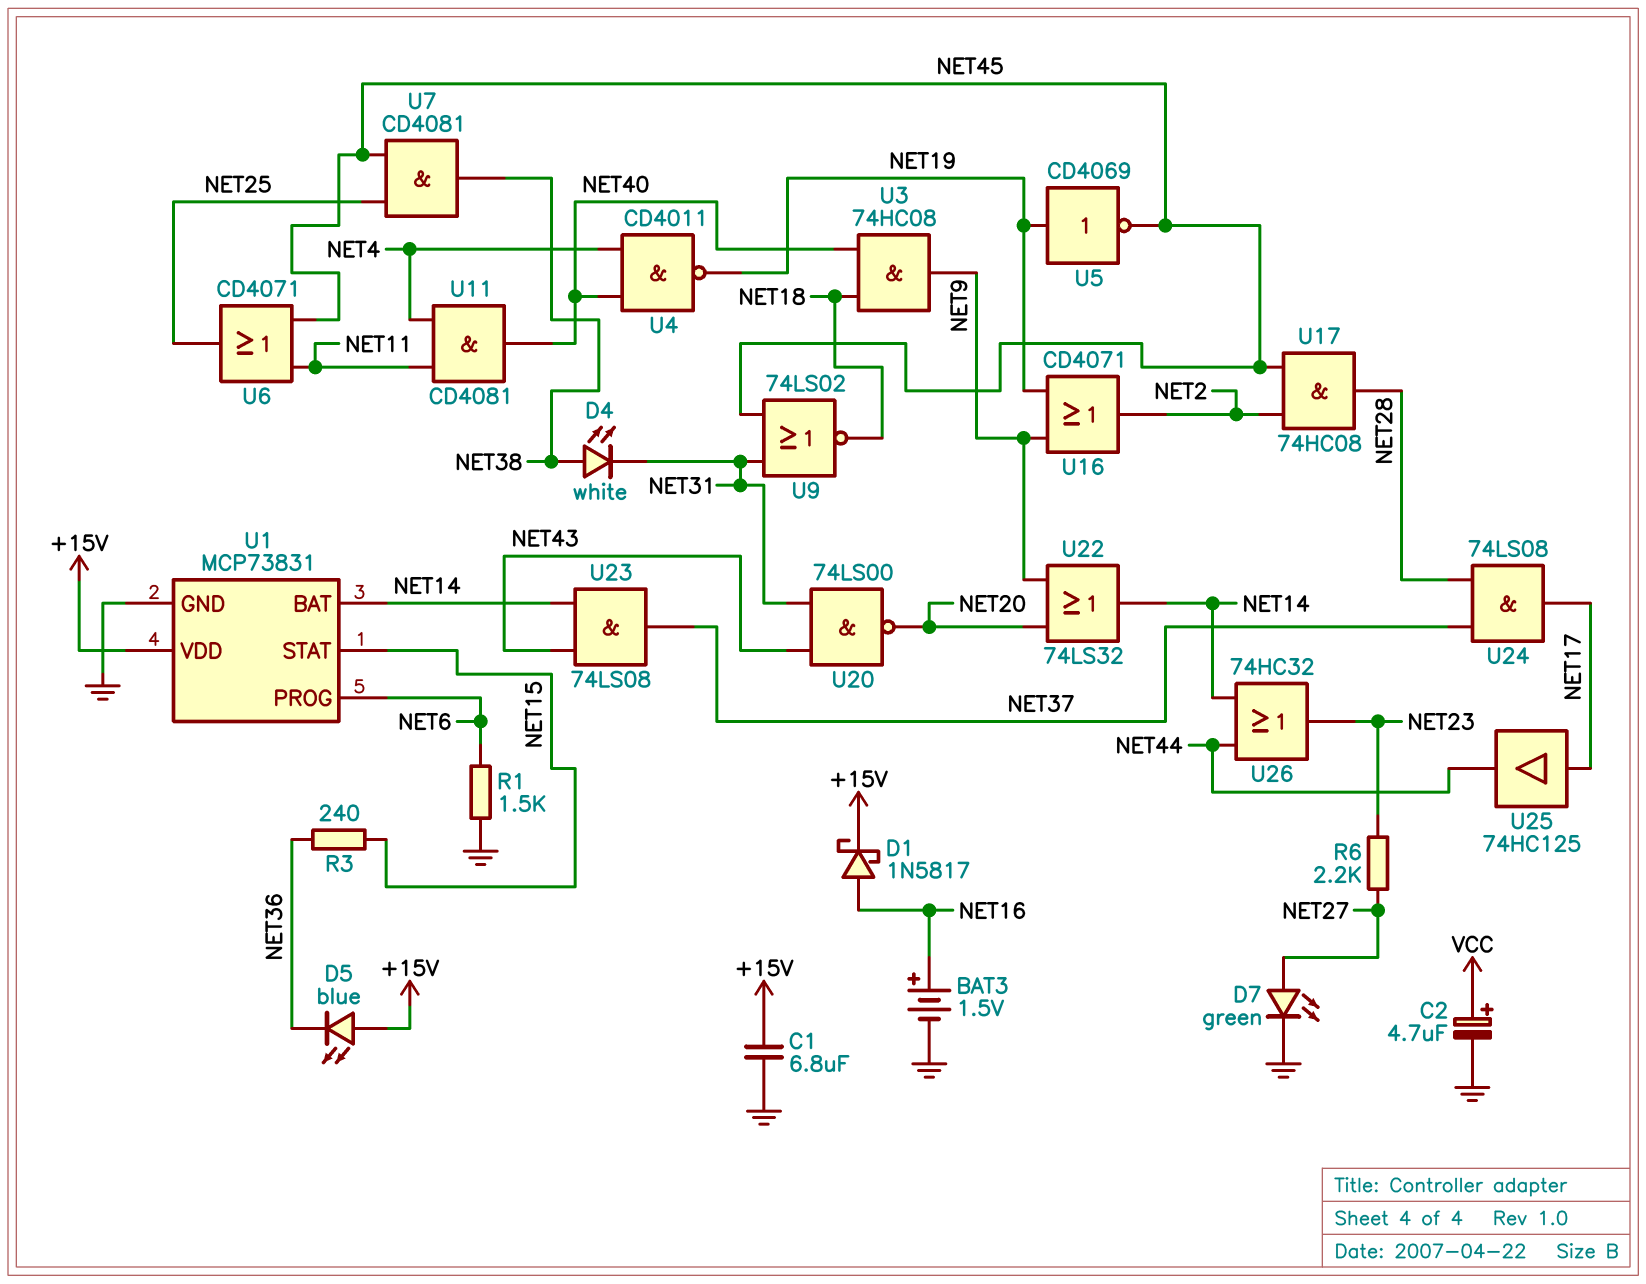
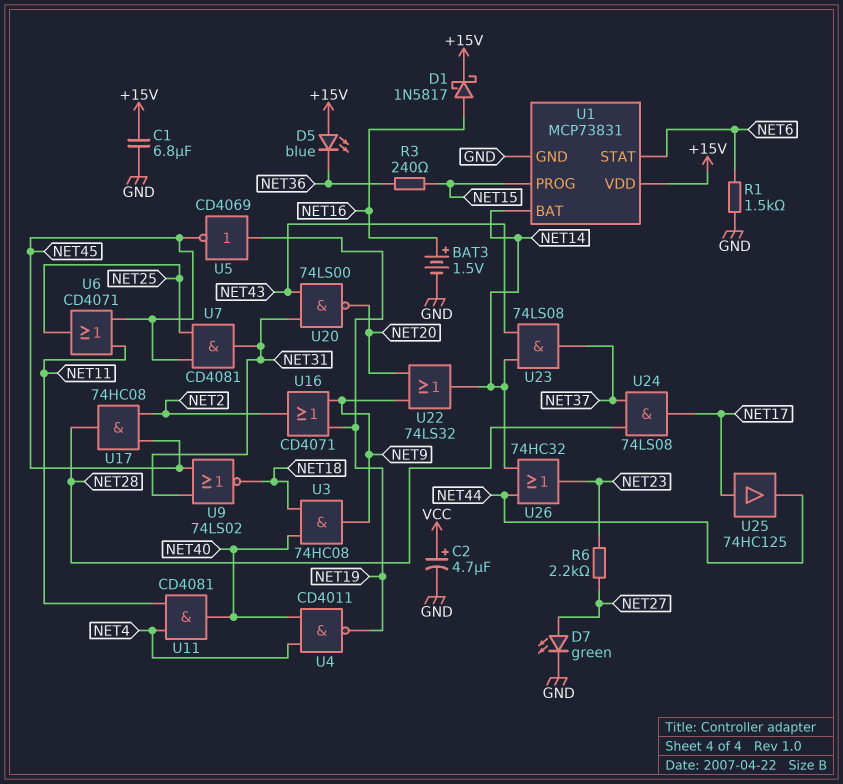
D4: LED white (A NET38, K NET31) -> none
U1 pin PROG: NET6 -> NET15
U1 pin STAT: NET15 -> NET6
U7: AND CD4081 (in NET25, in NET45, out NET38) -> AND CD4081 (in NET25, in NET45, out NET31)

